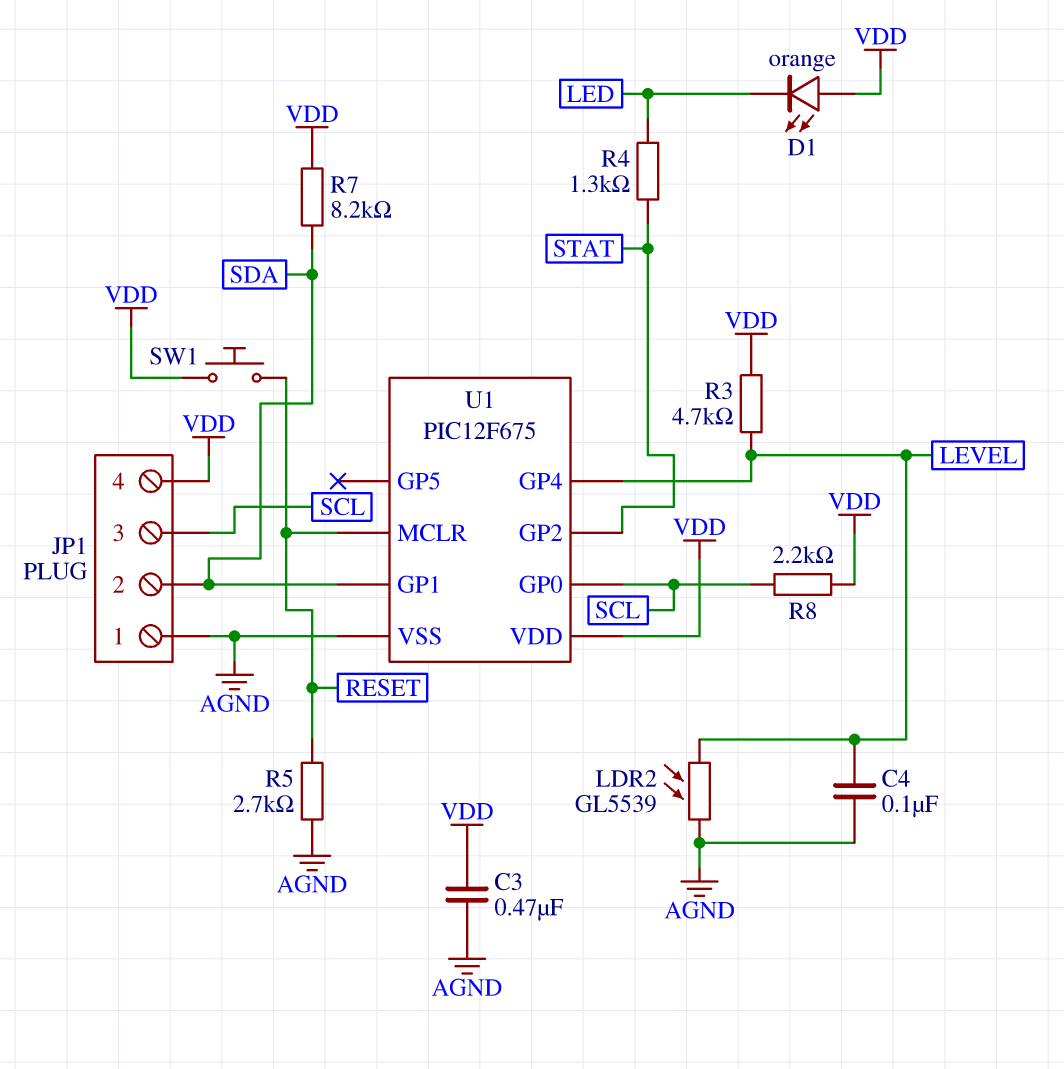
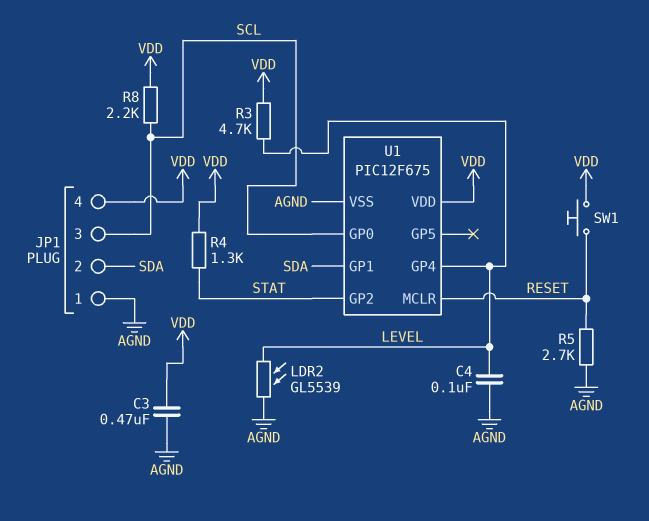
D1: LED orange (A VDD, K LED) -> none
R4: 1.3k (LED, STAT) -> 1.3k (STAT, VDD)
R7: 8.2k (SDA, VDD) -> none

